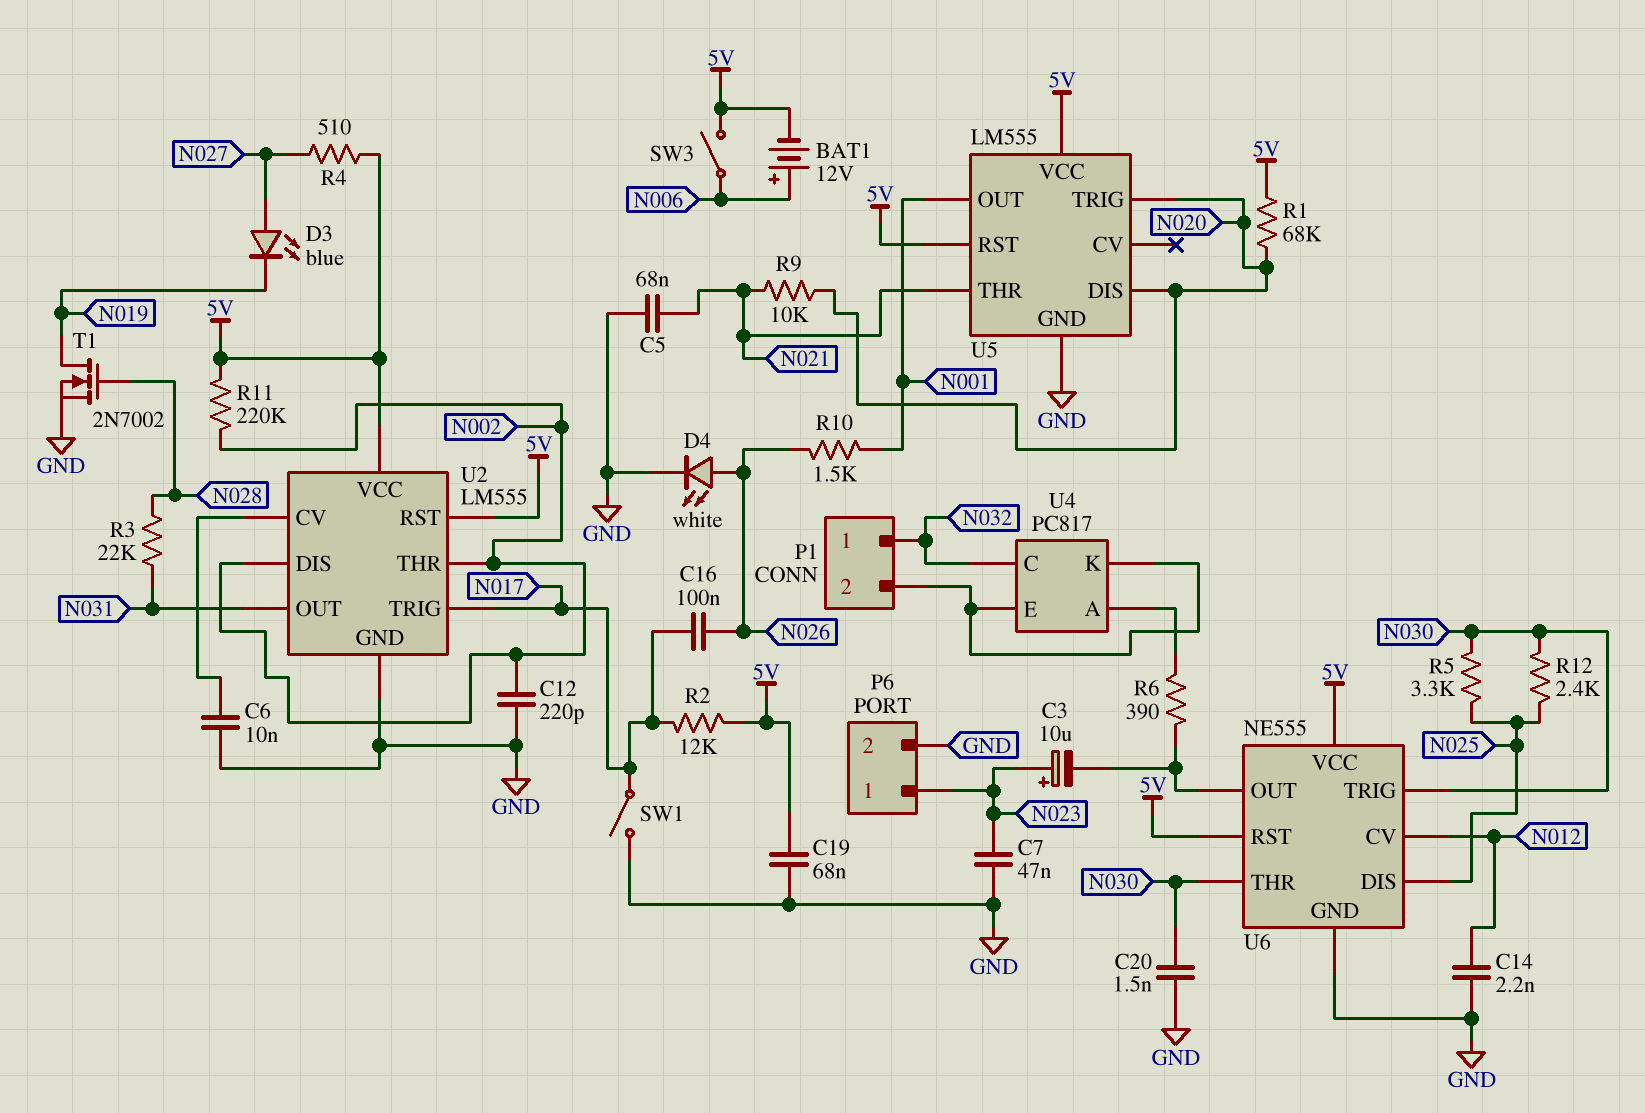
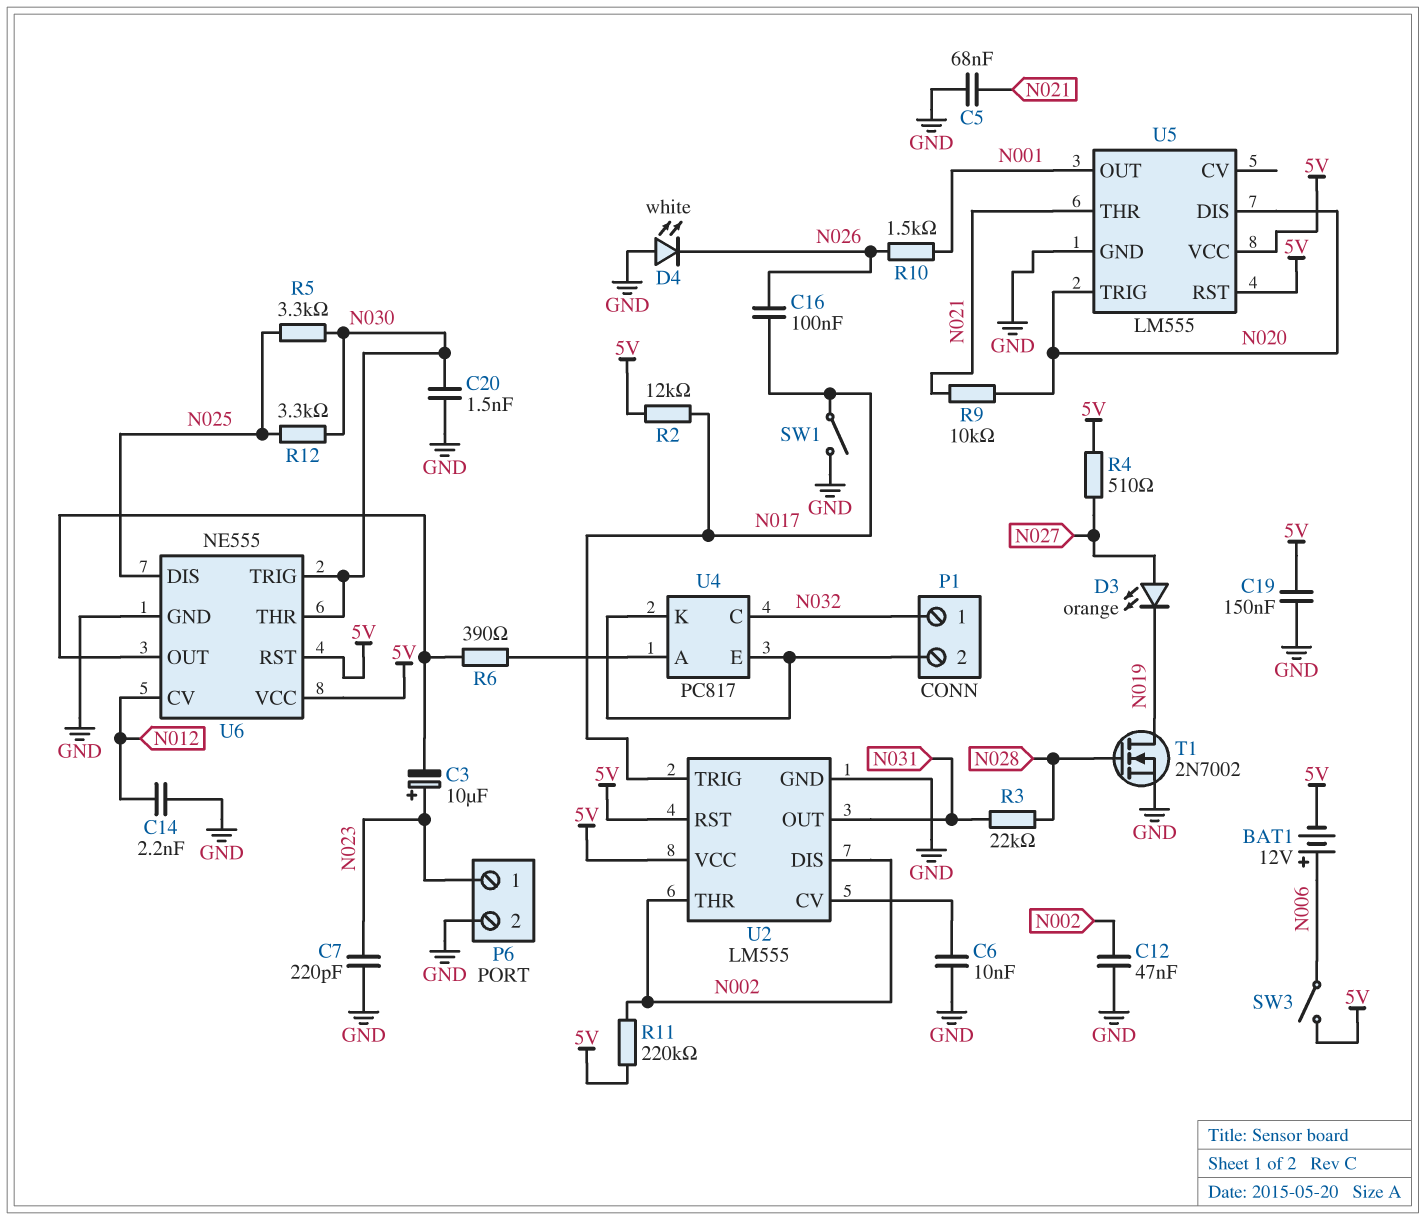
C7: 47nF (GND, N023) -> 220pF (GND, N023)
C12: 220pF (GND, N002) -> 47nF (GND, N002)
C19: 68nF (5V, GND) -> 150nF (5V, GND)
D3: LED blue (A N027, K N019) -> LED orange (A N027, K N019)
D4: LED white (A N026, K GND) -> LED white (A GND, K N026)
R1: 68k (5V, N020) -> none
R12: 2.4k (N025, N030) -> 3.3k (N025, N030)

